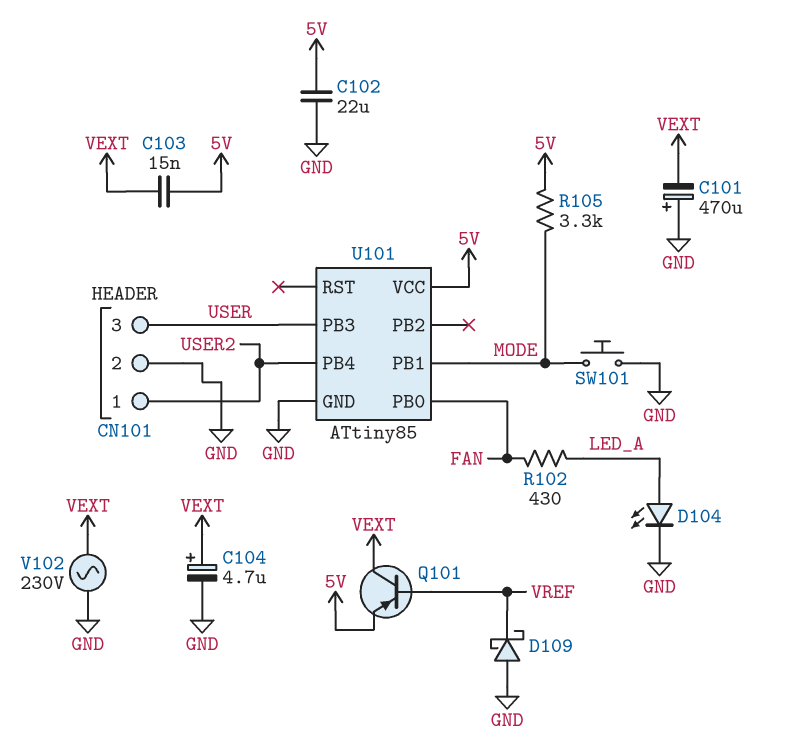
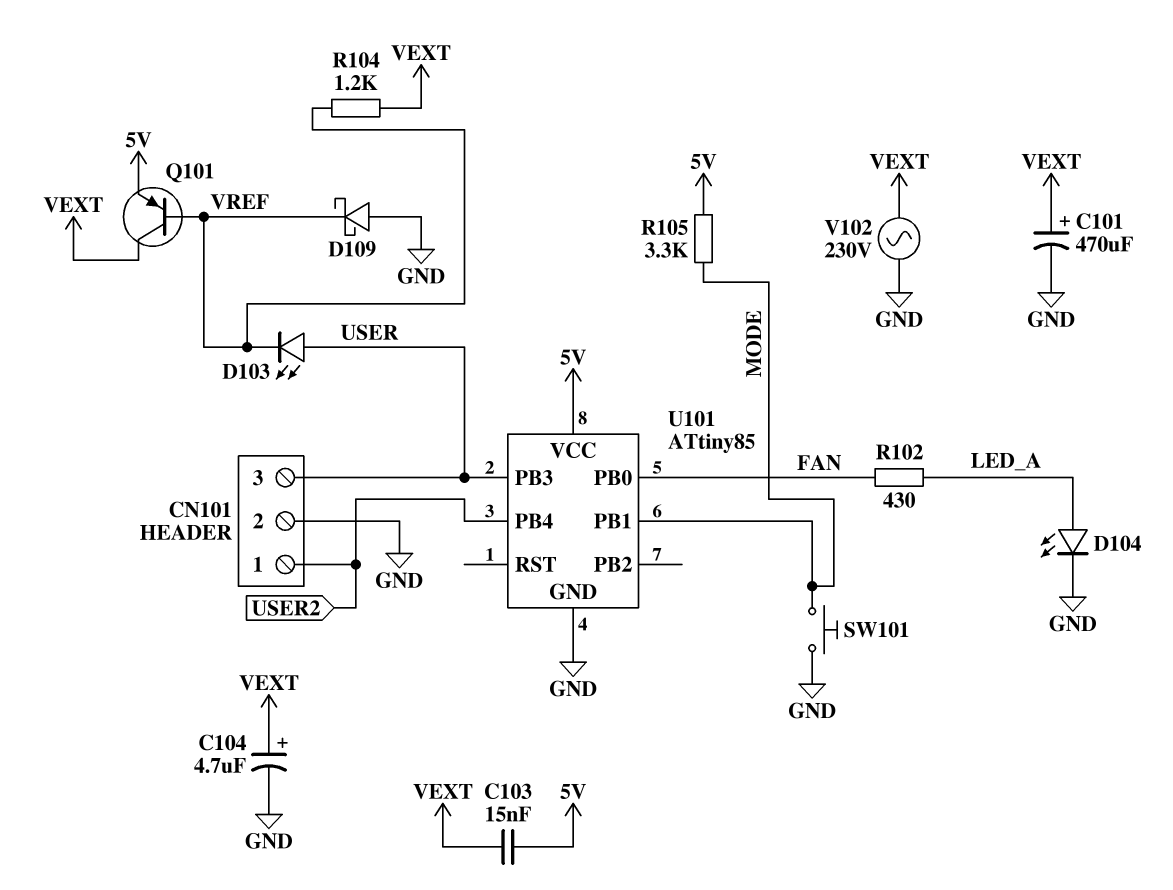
C101: 470uF (plus GND, minus VEXT) -> 470uF (plus VEXT, minus GND)
C102: 22uF (5V, GND) -> none
D103: none -> LED (A USER, K VREF)
R104: none -> 1.2k (VEXT, VREF)

